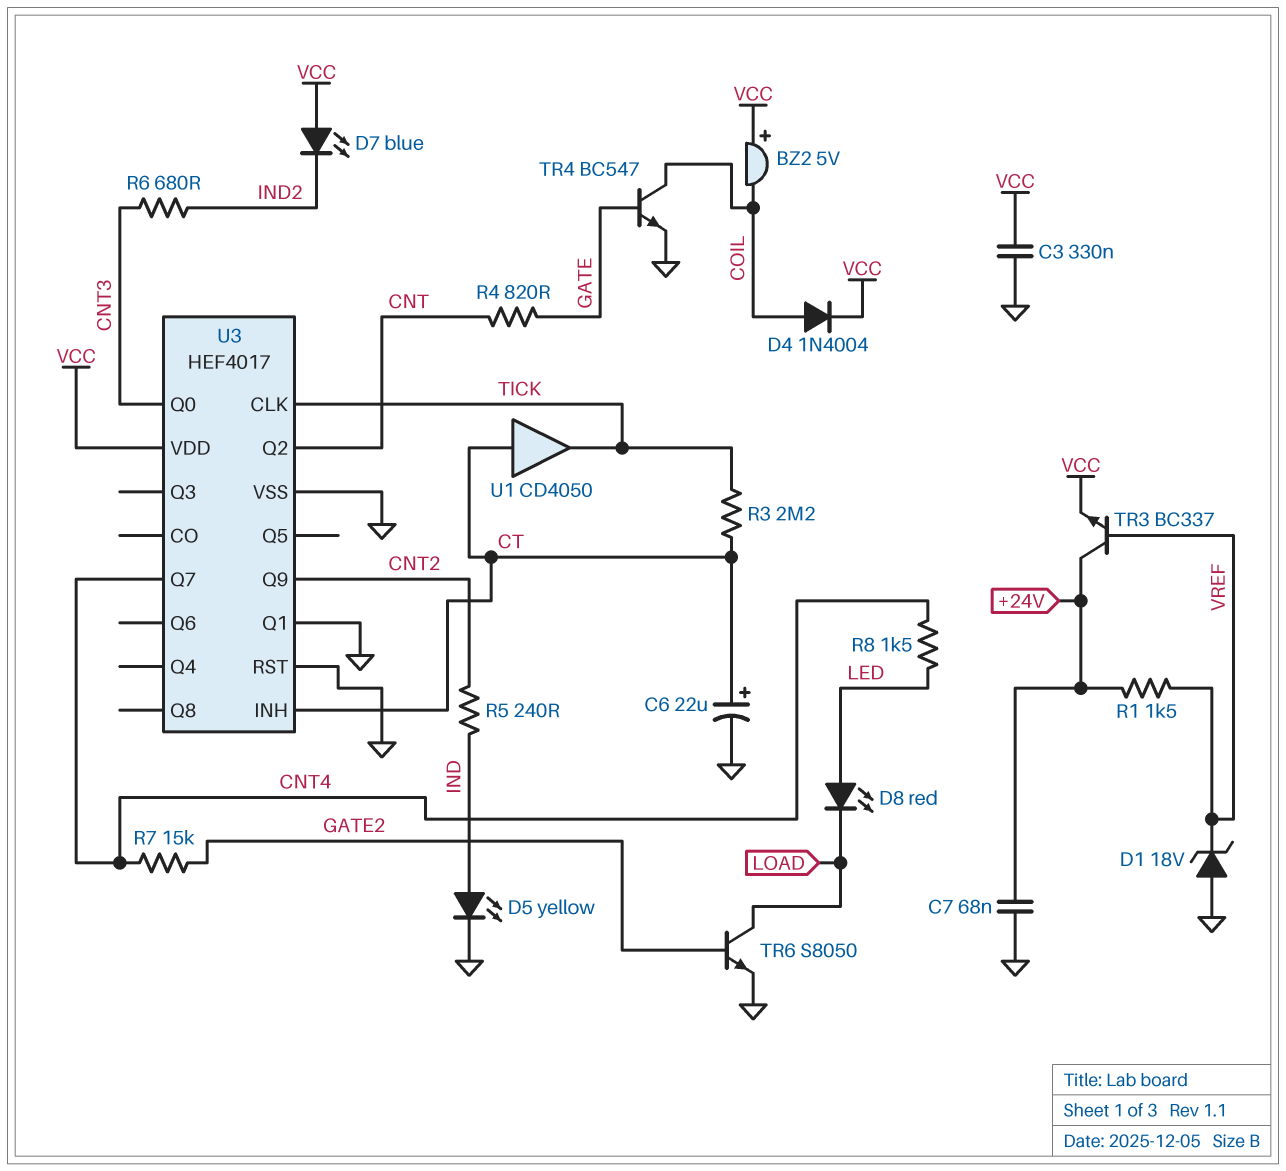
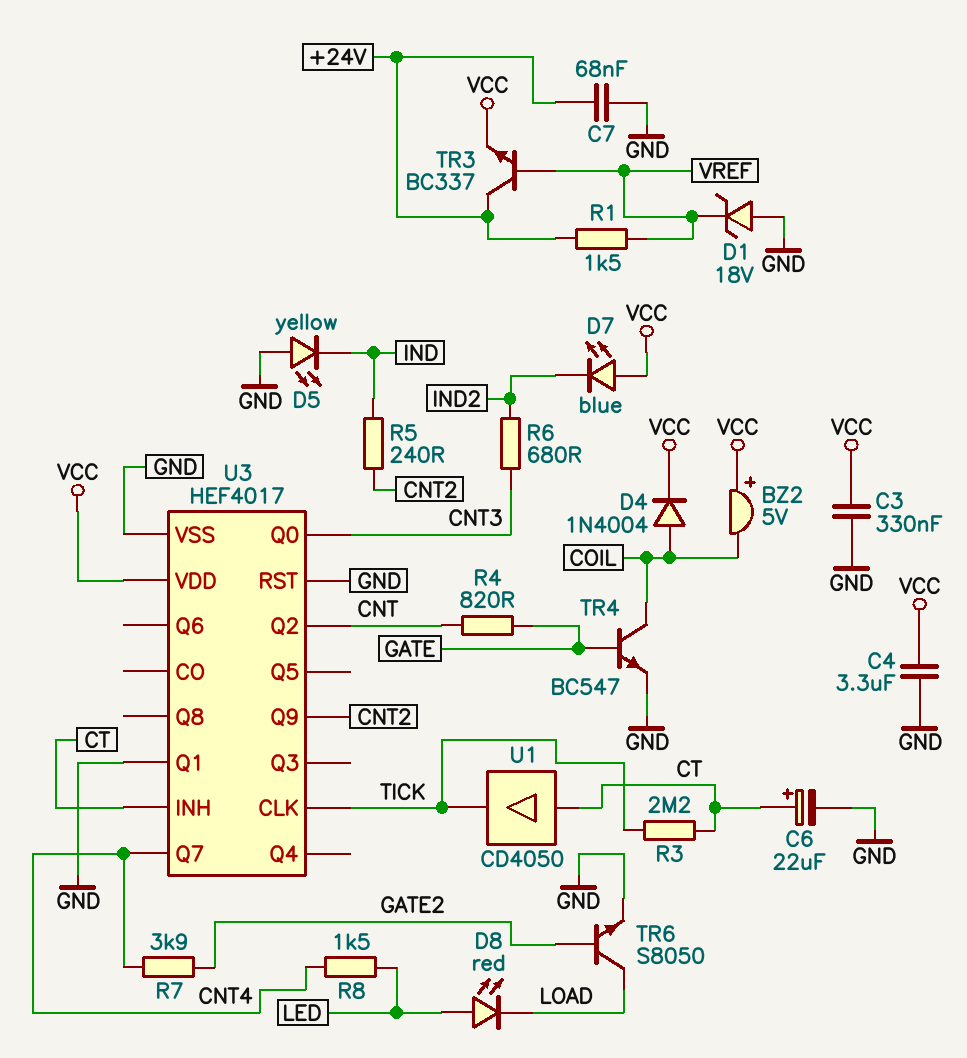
C4: none -> 3.3uF (GND, VCC)
D5: LED yellow (A IND, K GND) -> LED yellow (A GND, K IND)
R7: 15k (CNT4, GATE2) -> 3.9k (CNT4, GATE2)

